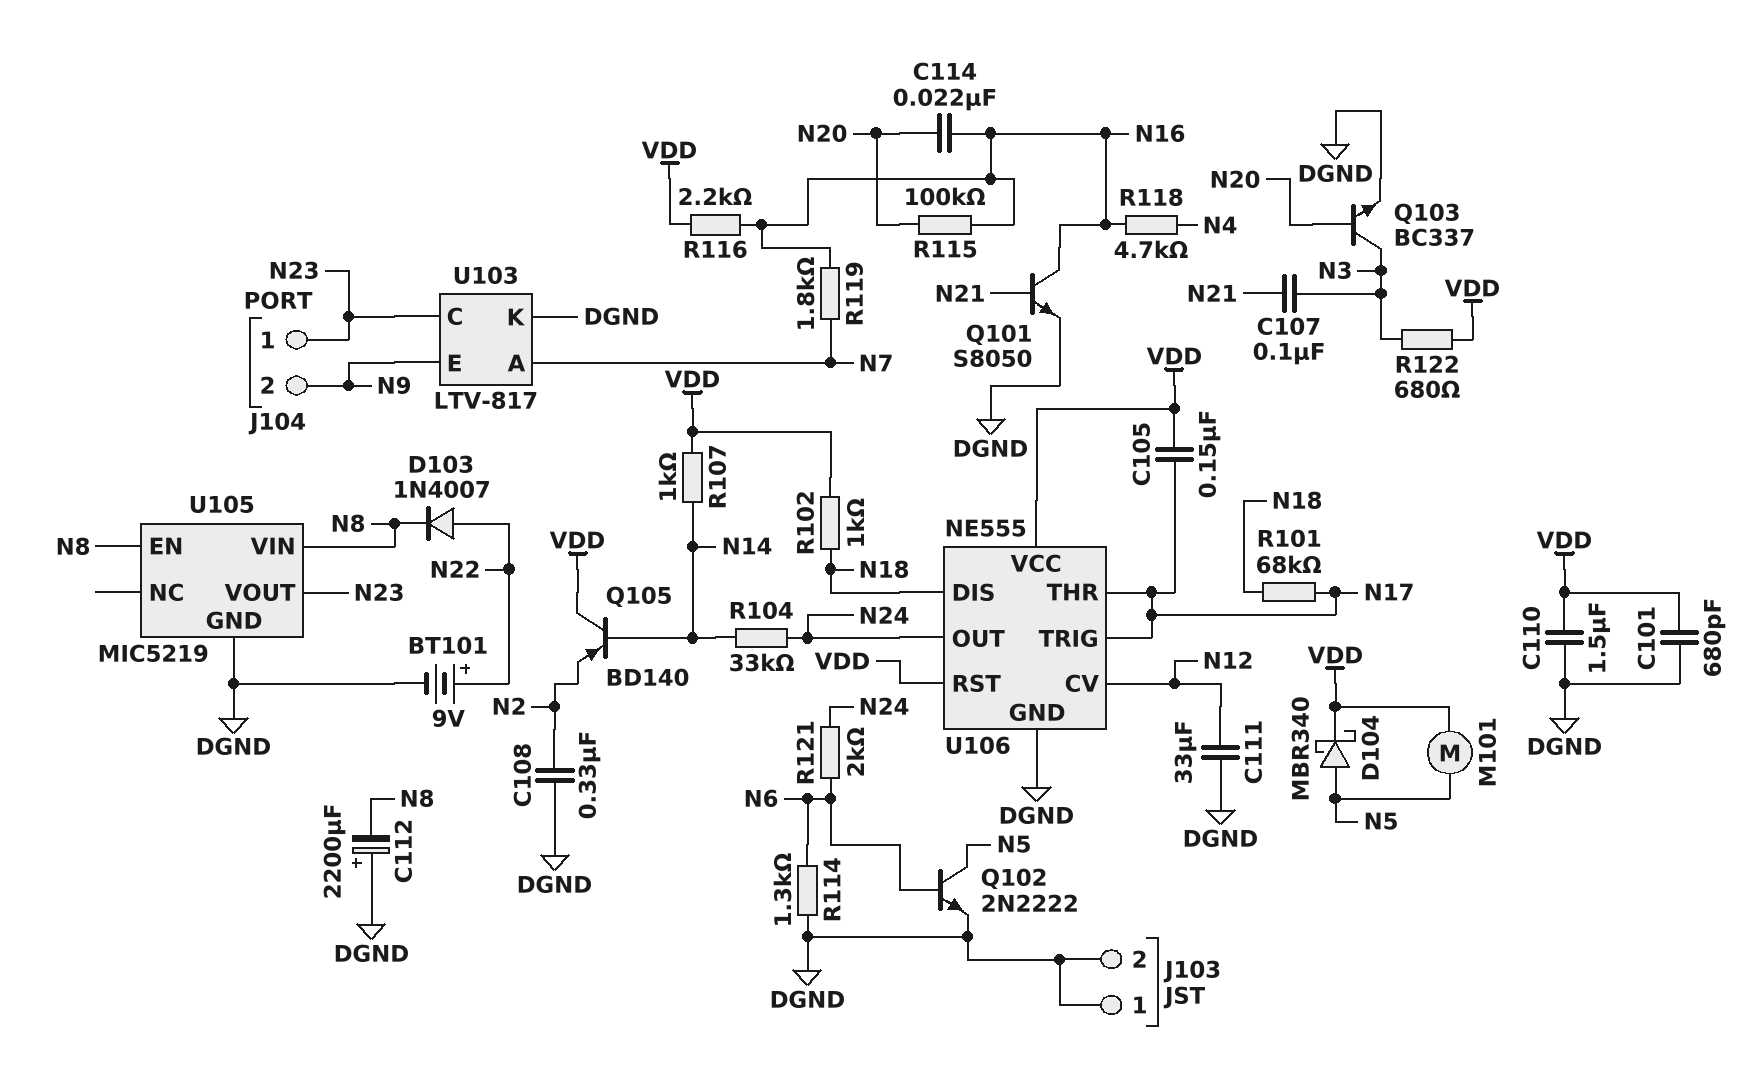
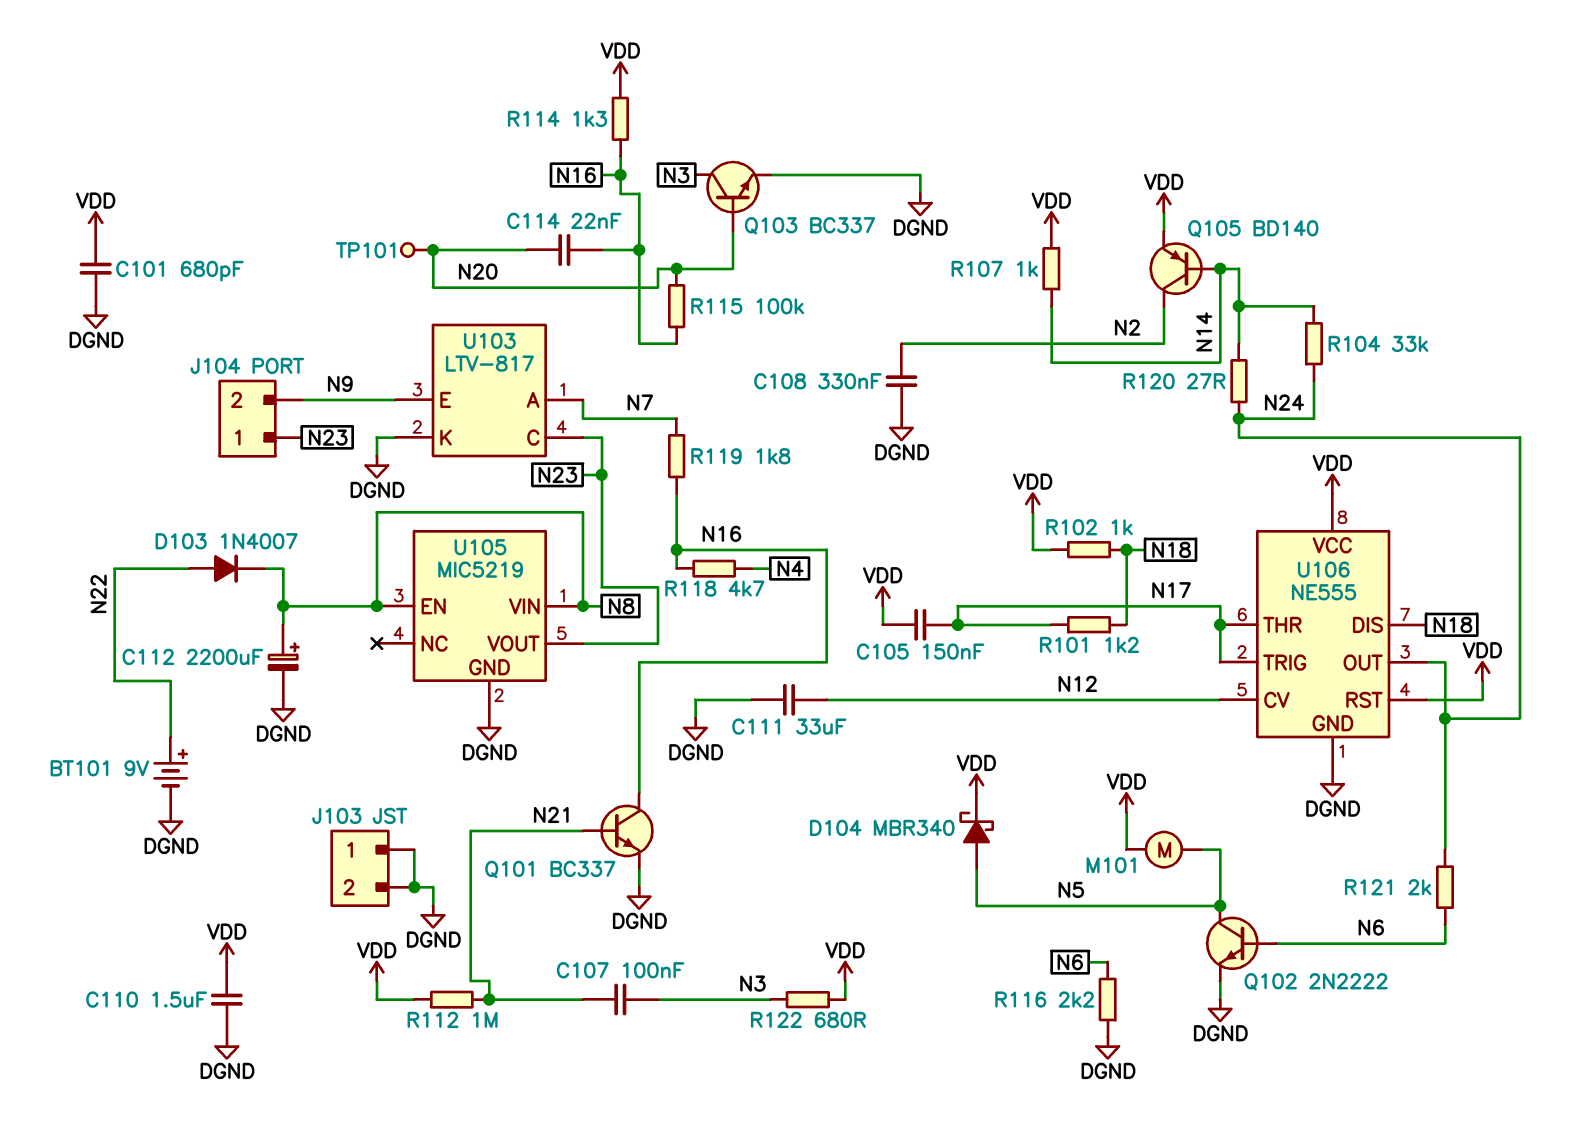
C112: 2200uF (plus DGND, minus N8) -> 2200uF (plus N8, minus DGND)
Q101: NPN S8050 (B N21, C N16, E DGND) -> NPN BC337 (B N21, C N16, E DGND)
Q105: PNP BD140 (B N14, C VDD, E N2) -> PNP BD140 (B N14, C N2, E VDD)
R101: 68k (N17, N18) -> 1.2k (N17, N18)
R112: none -> 1M (N21, VDD)
R114: 1.3k (DGND, N6) -> 1.3k (N16, VDD)
R116: 2.2k (N16, VDD) -> 2.2k (DGND, N6)
R120: none -> 27 (N14, N24)
TP101: none -> test point (N20)

